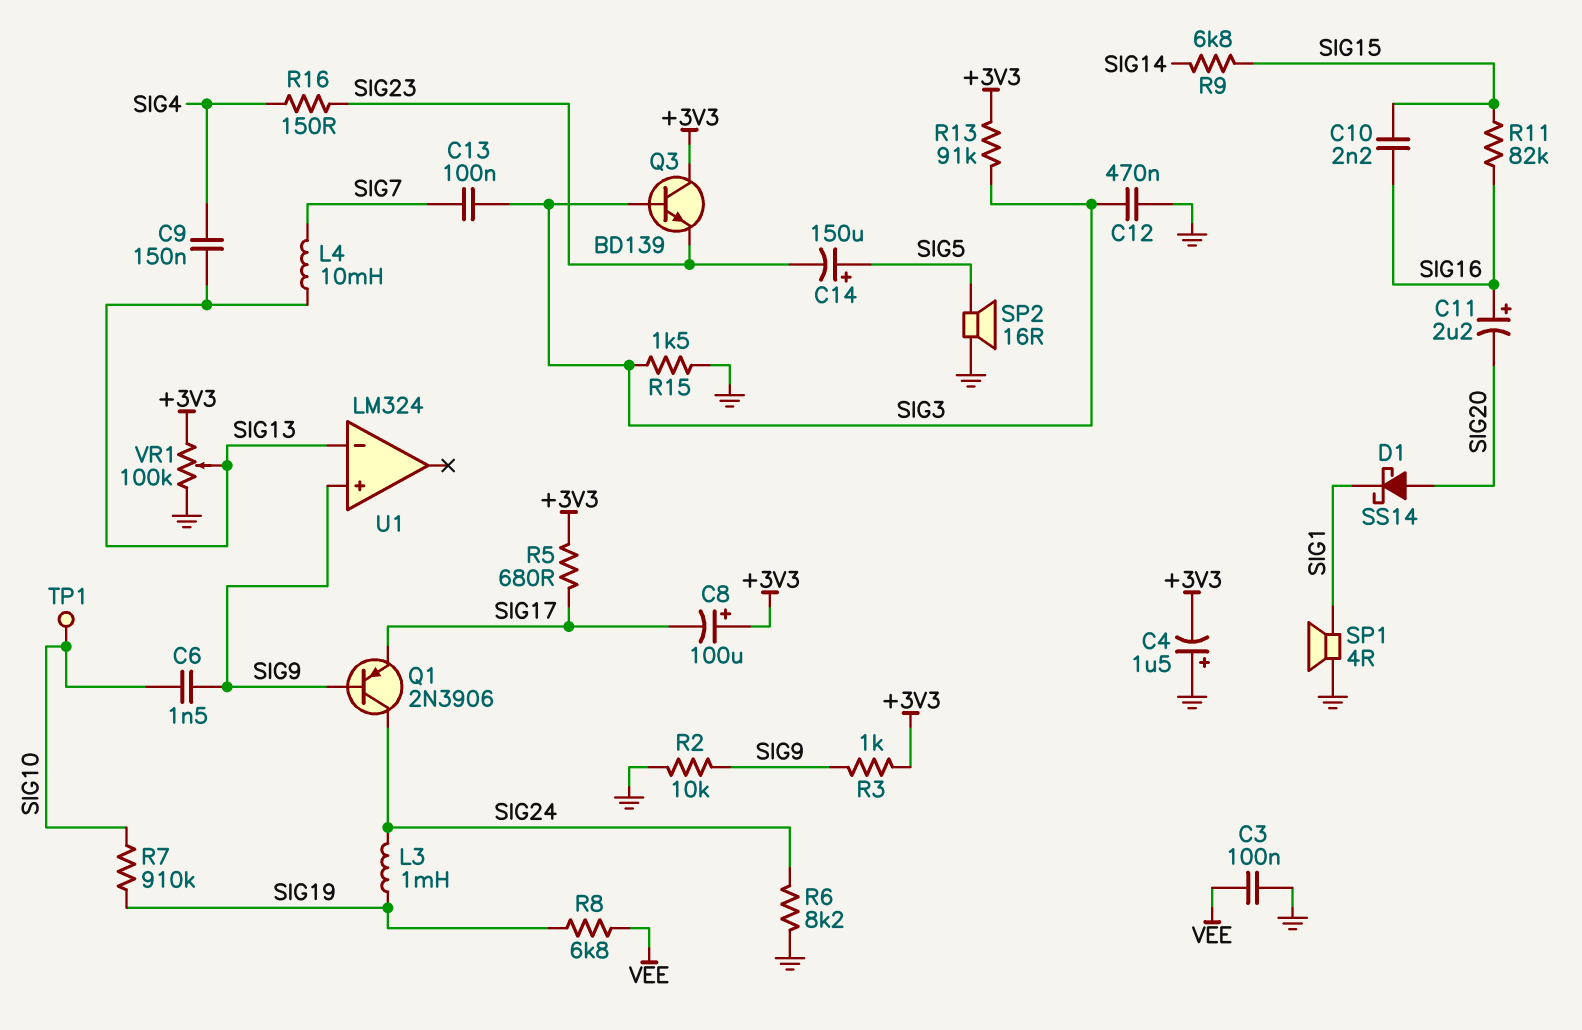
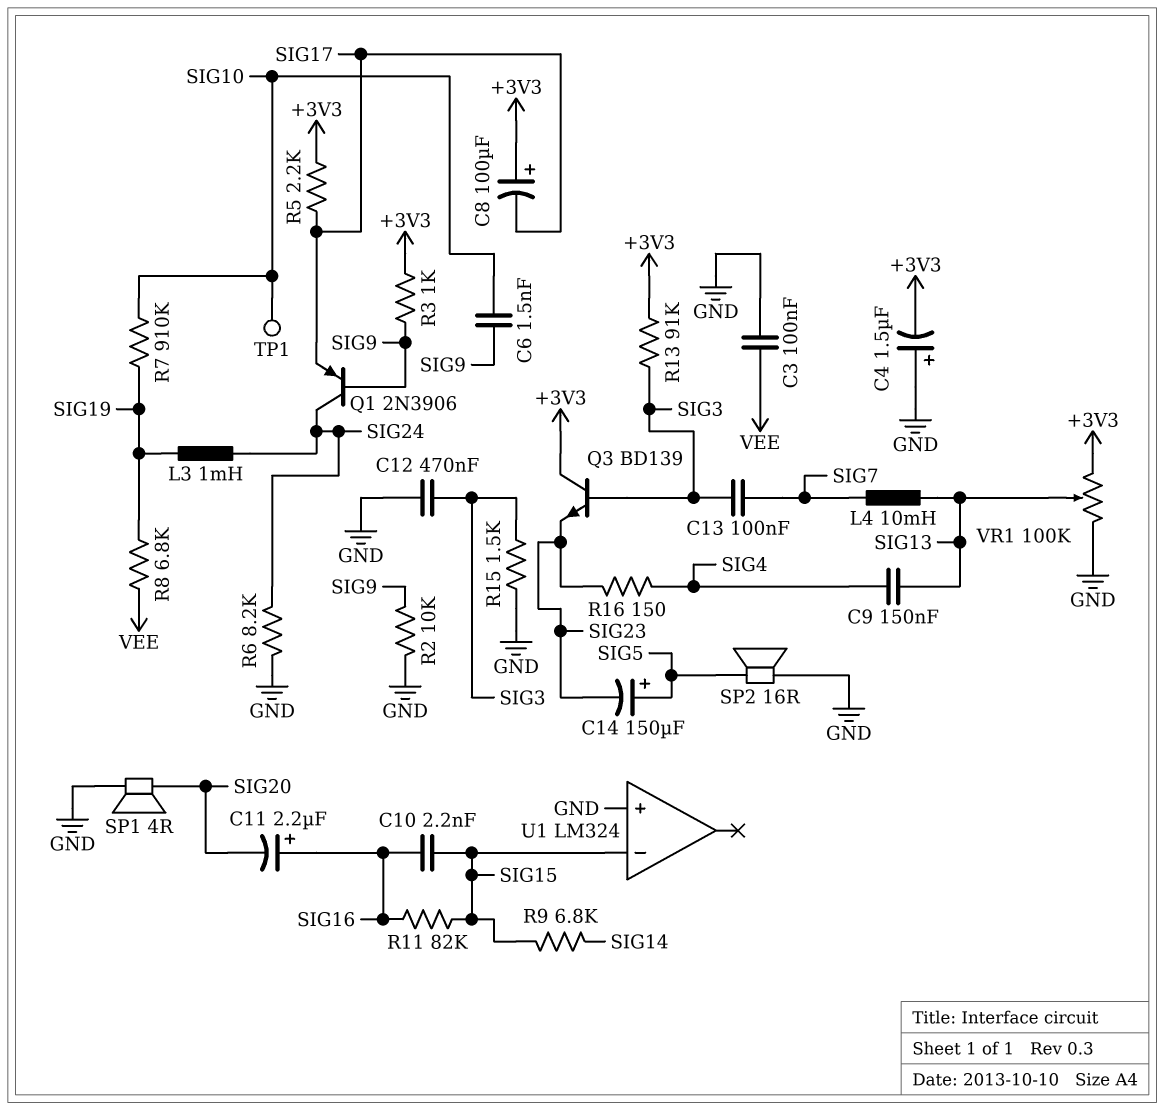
D1: schottky SS14 (A SIG20, K SIG1) -> none
R5: 680 (+3V3, SIG17) -> 2.2k (+3V3, SIG17)
SP1: speaker 4R (GND, SIG1) -> speaker 4R (GND, SIG20)
U1 pin in+: SIG9 -> GND
U1 pin in-: SIG13 -> SIG15

